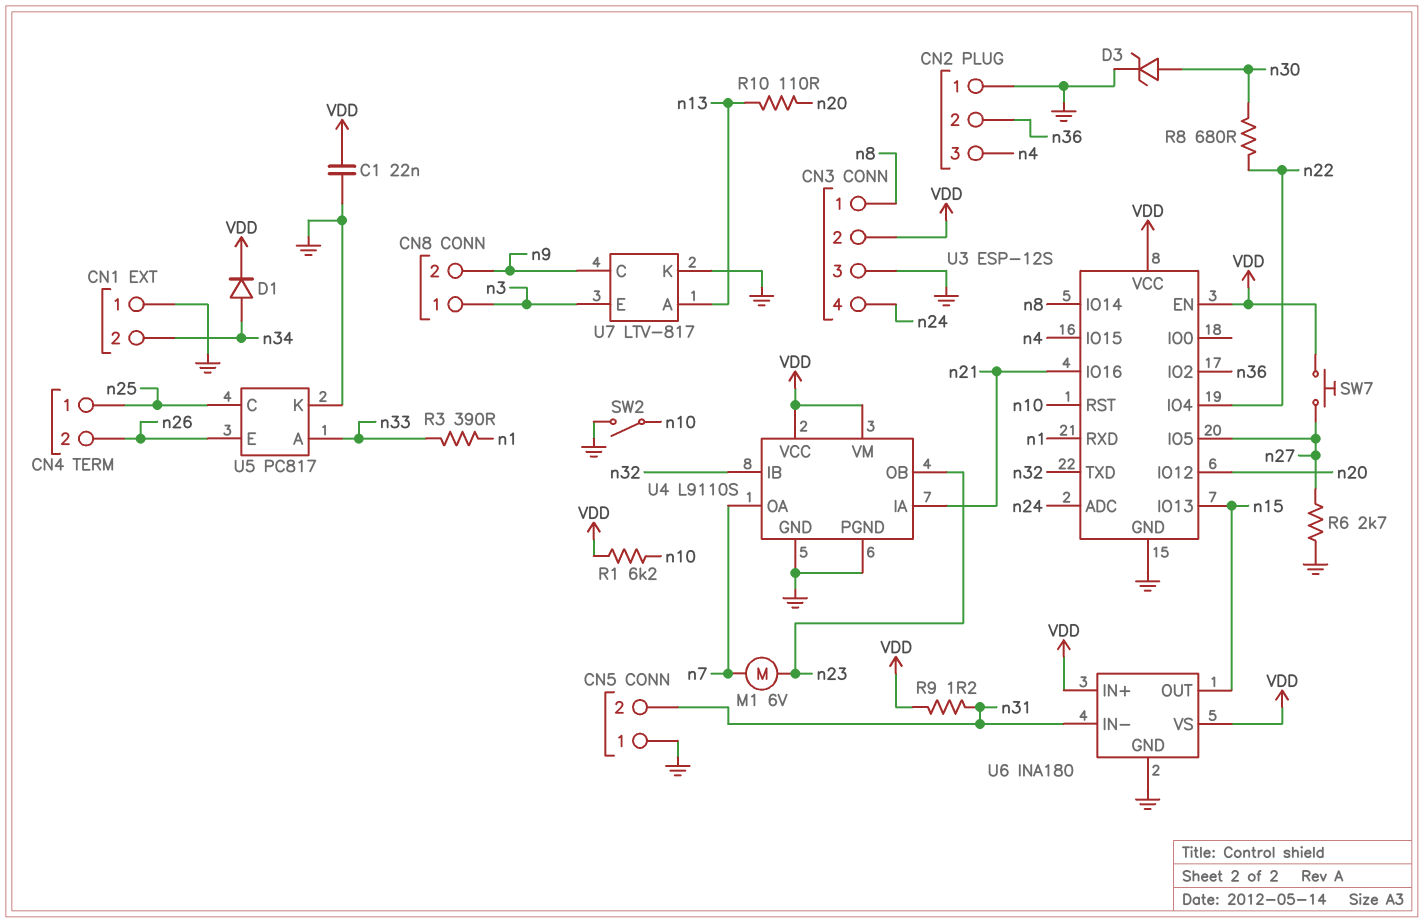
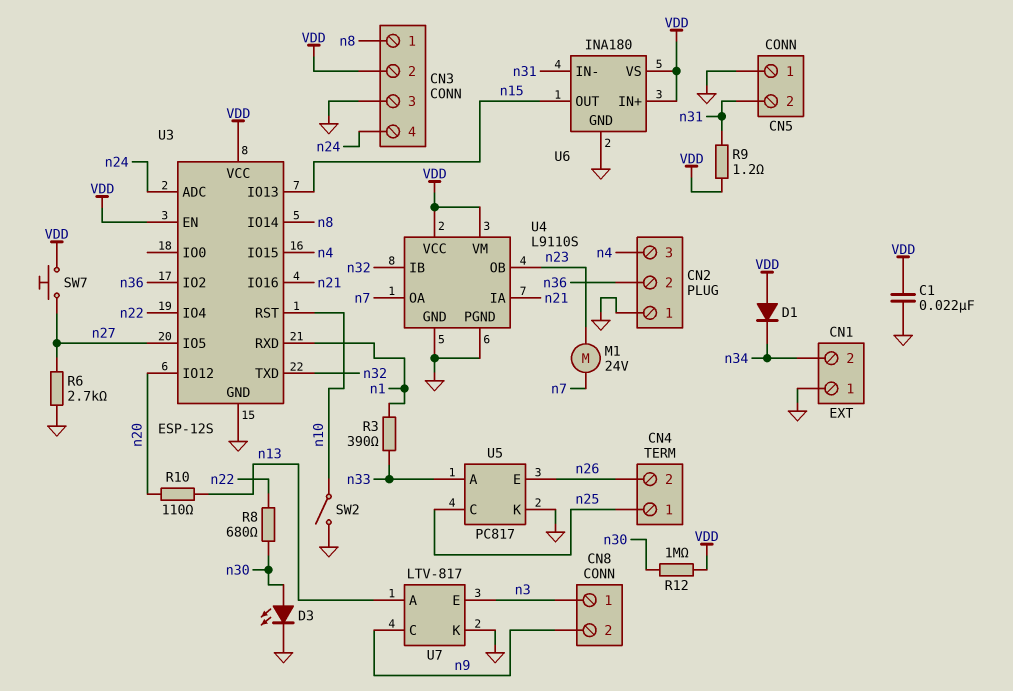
D1: diode (A n34, K VDD) -> diode (A VDD, K n34)
D3: zener (A n30, K GND) -> LED (A n30, K GND)
M1: motor 6V (n7, n23) -> motor 24V (n7, n23)
R1: 6.2k (VDD, n10) -> none
R12: none -> 1M (VDD, n30)

